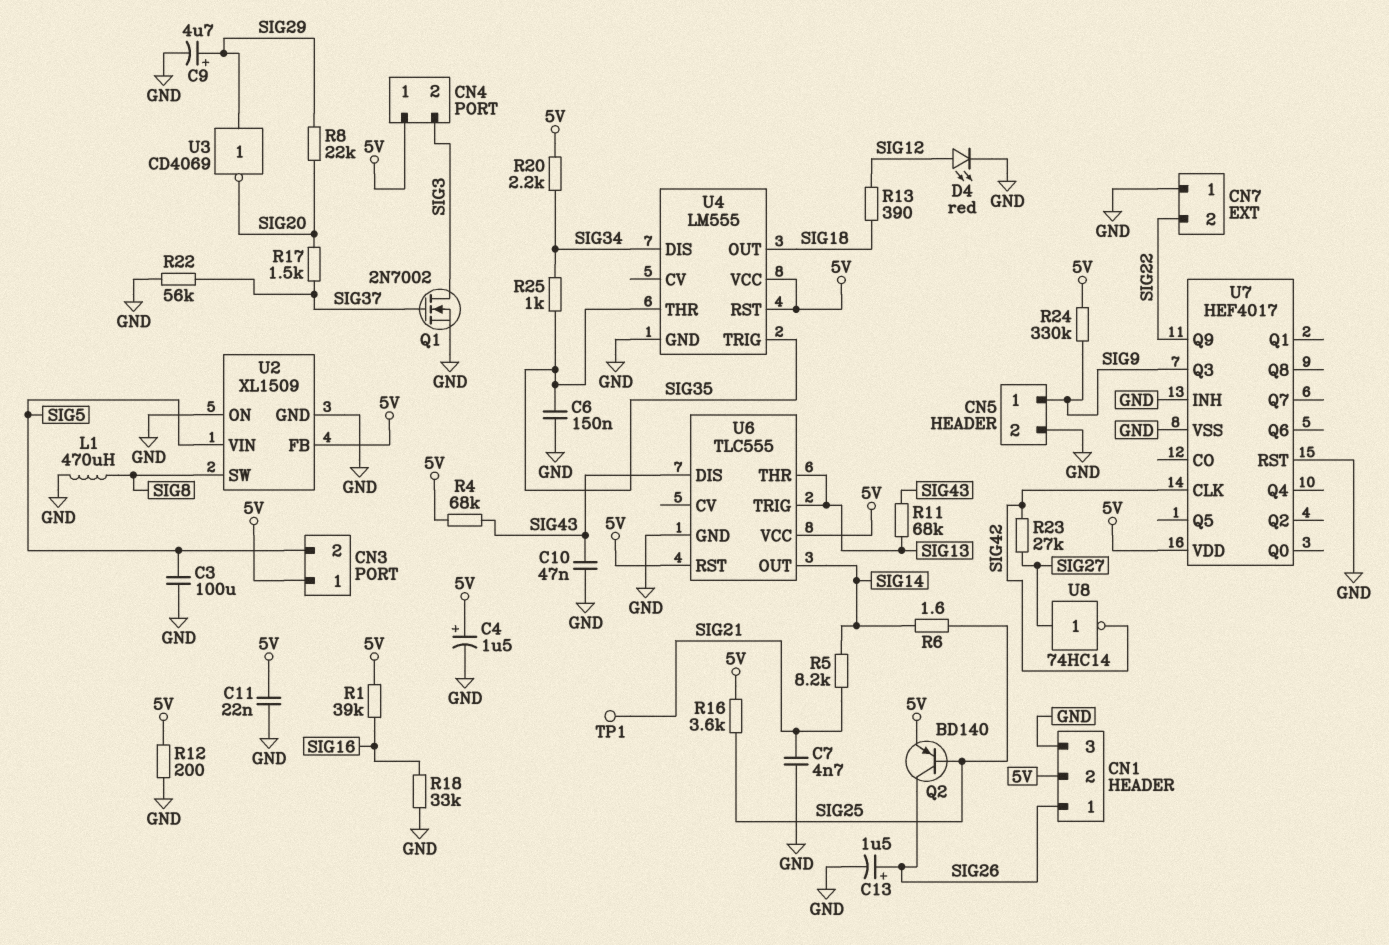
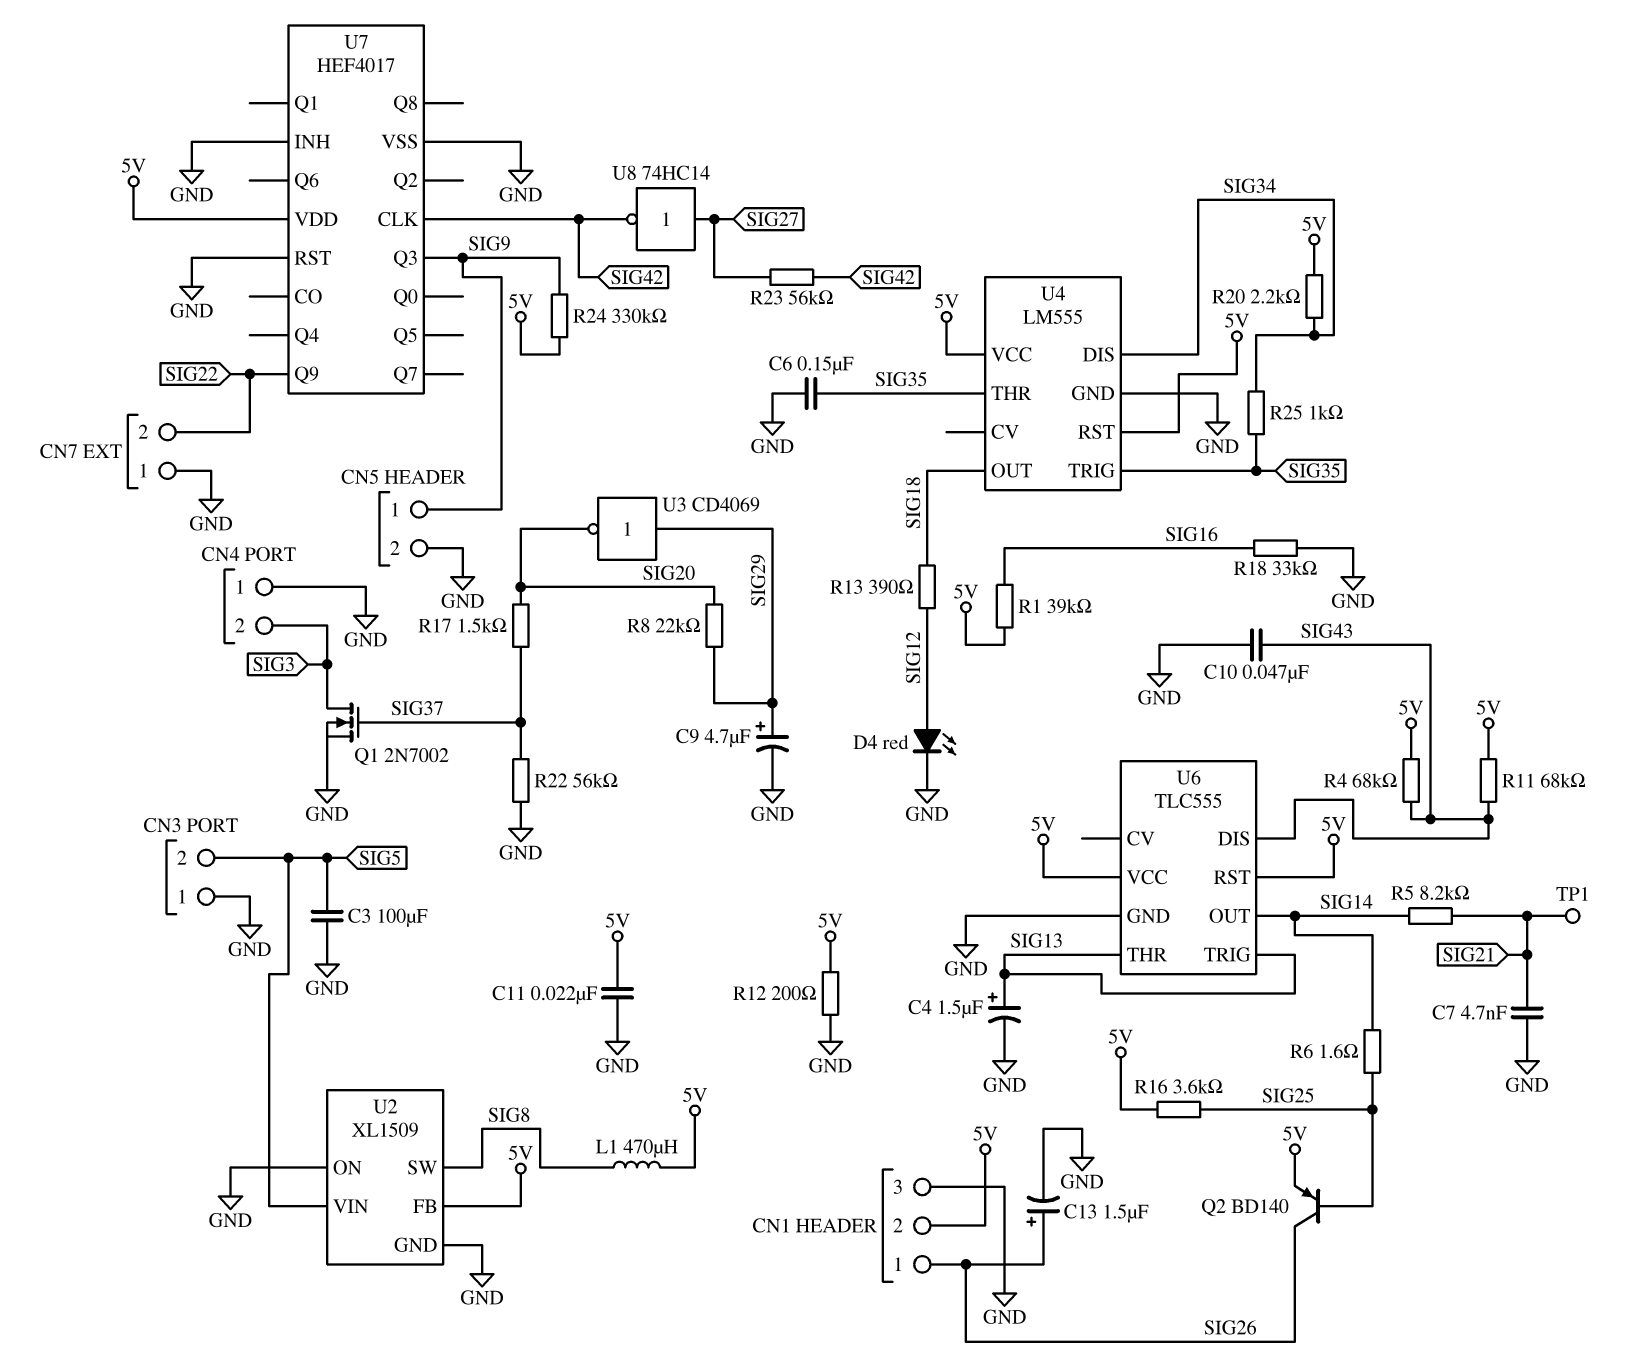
C4: 1.5uF (plus 5V, minus GND) -> 1.5uF (plus SIG13, minus GND)
CN3 pin 1: 5V -> GND
CN4 pin 1: 5V -> GND
L1: 470uH (GND, SIG8) -> 470uH (5V, SIG8)
R11: 68k (SIG13, SIG43) -> 68k (5V, SIG43)
R23: 27k (SIG27, SIG42) -> 56k (SIG27, SIG42)

